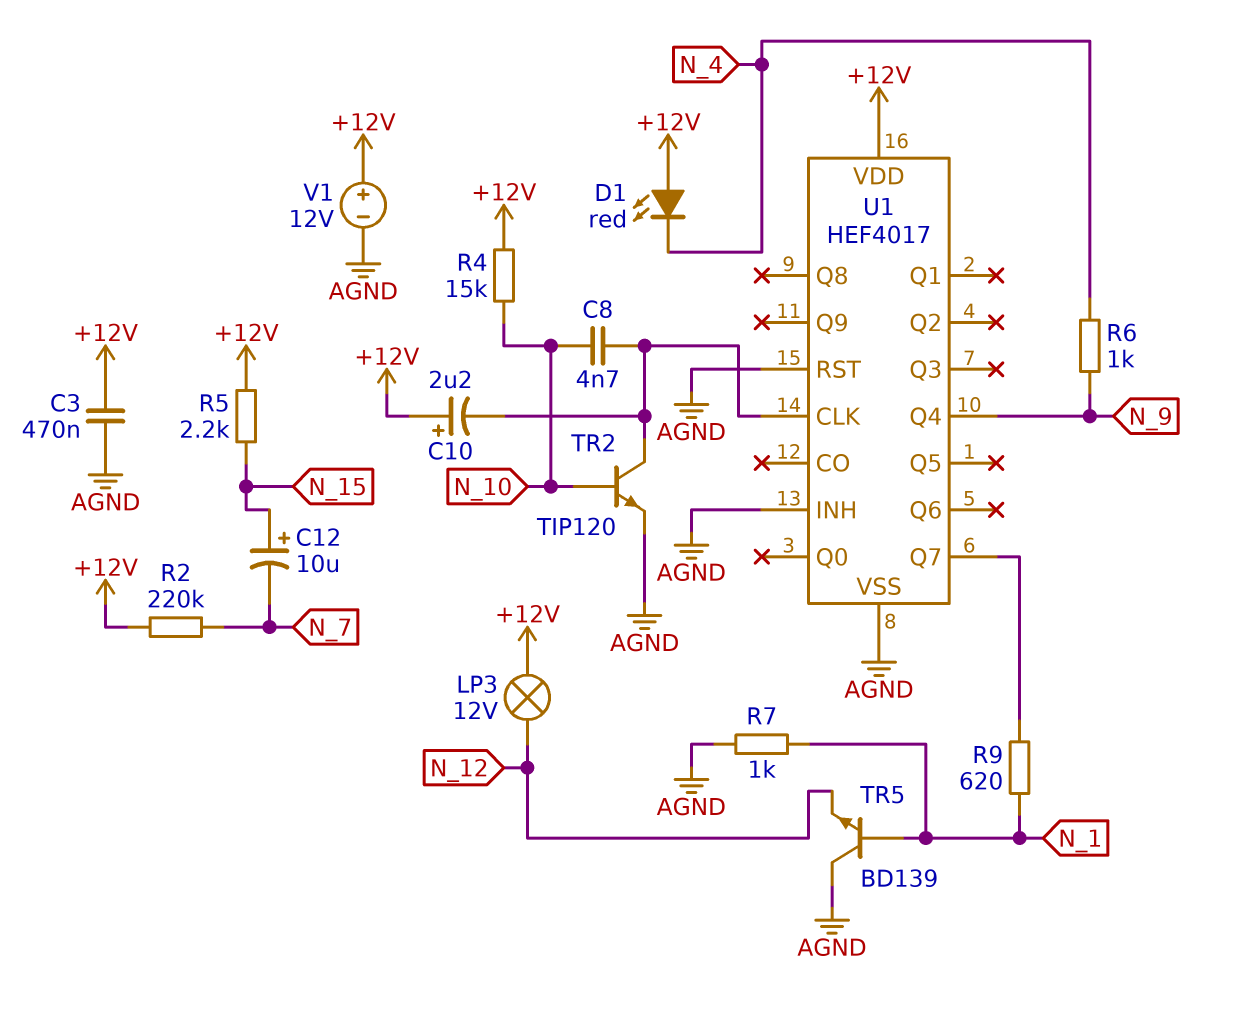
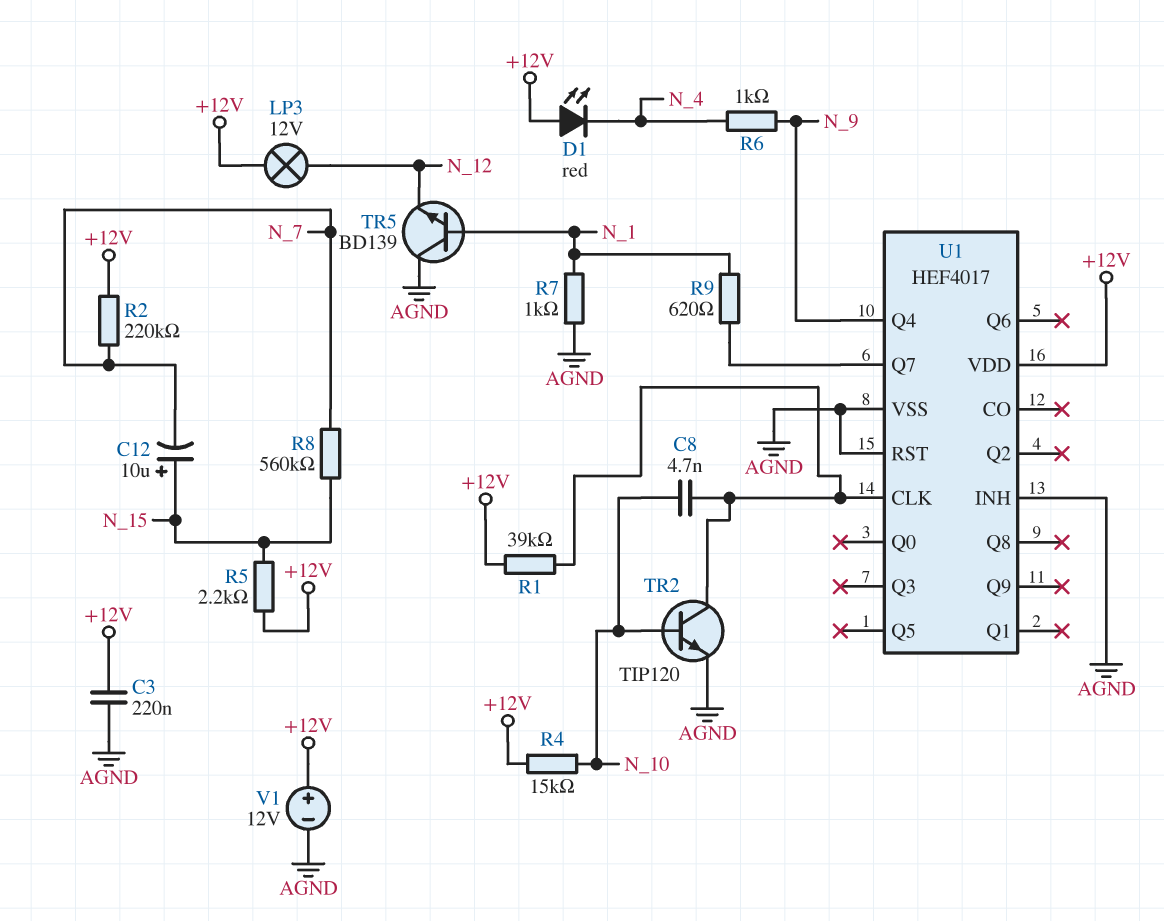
C3: 470nF (+12V, AGND) -> 220nF (+12V, AGND)
C10: 2.2uF (plus +12V, minus U1/CLK) -> none
R1: none -> 39k (+12V, U1/CLK)
R8: none -> 560k (N_7, N_15)

